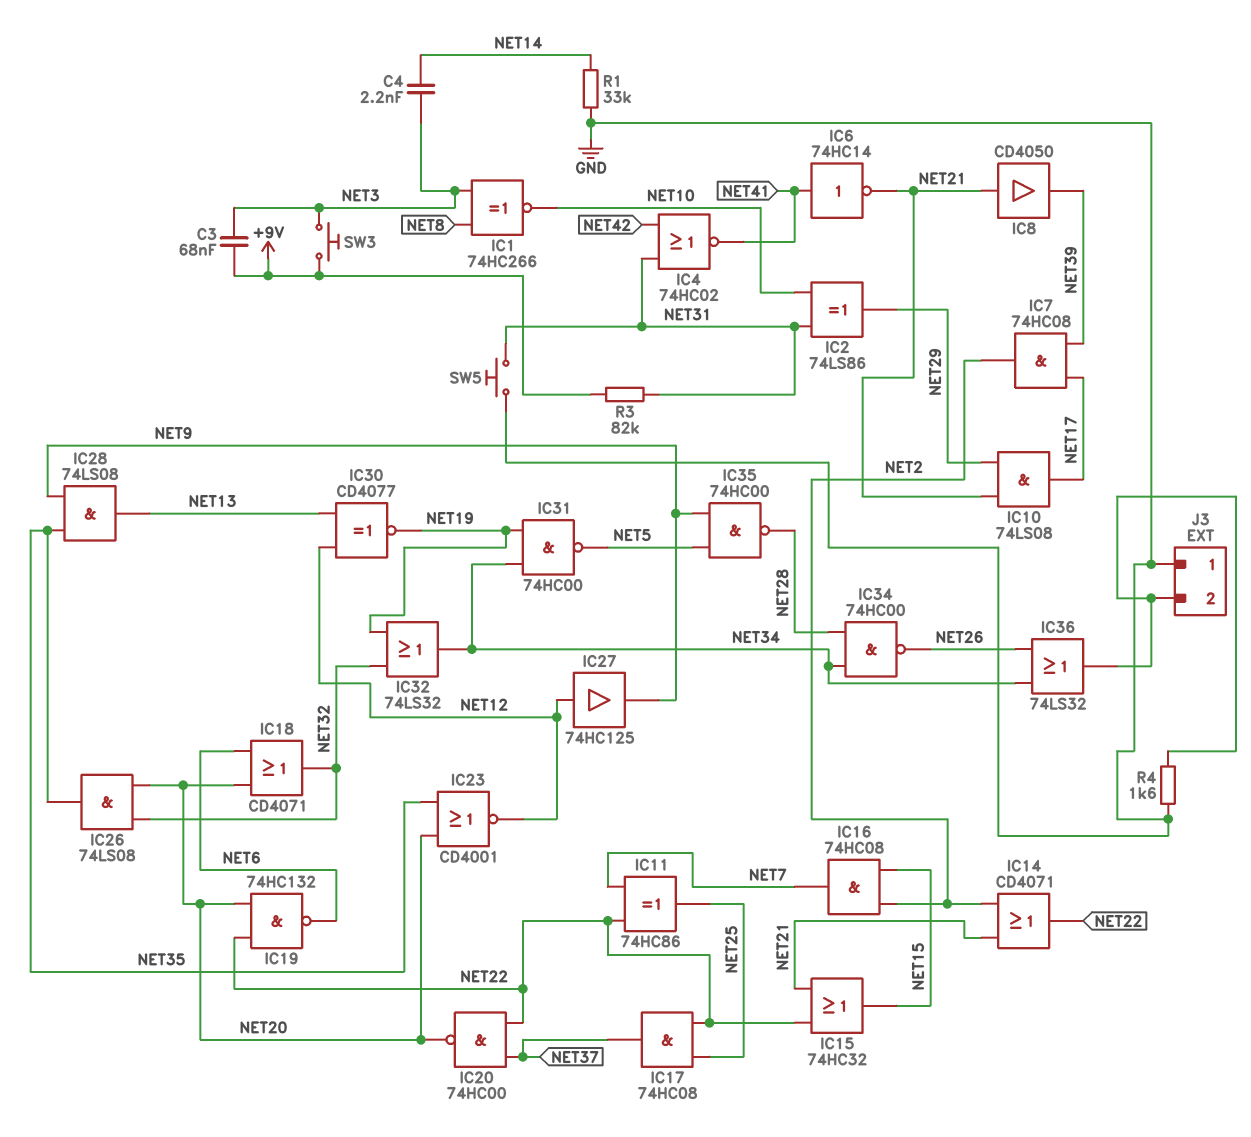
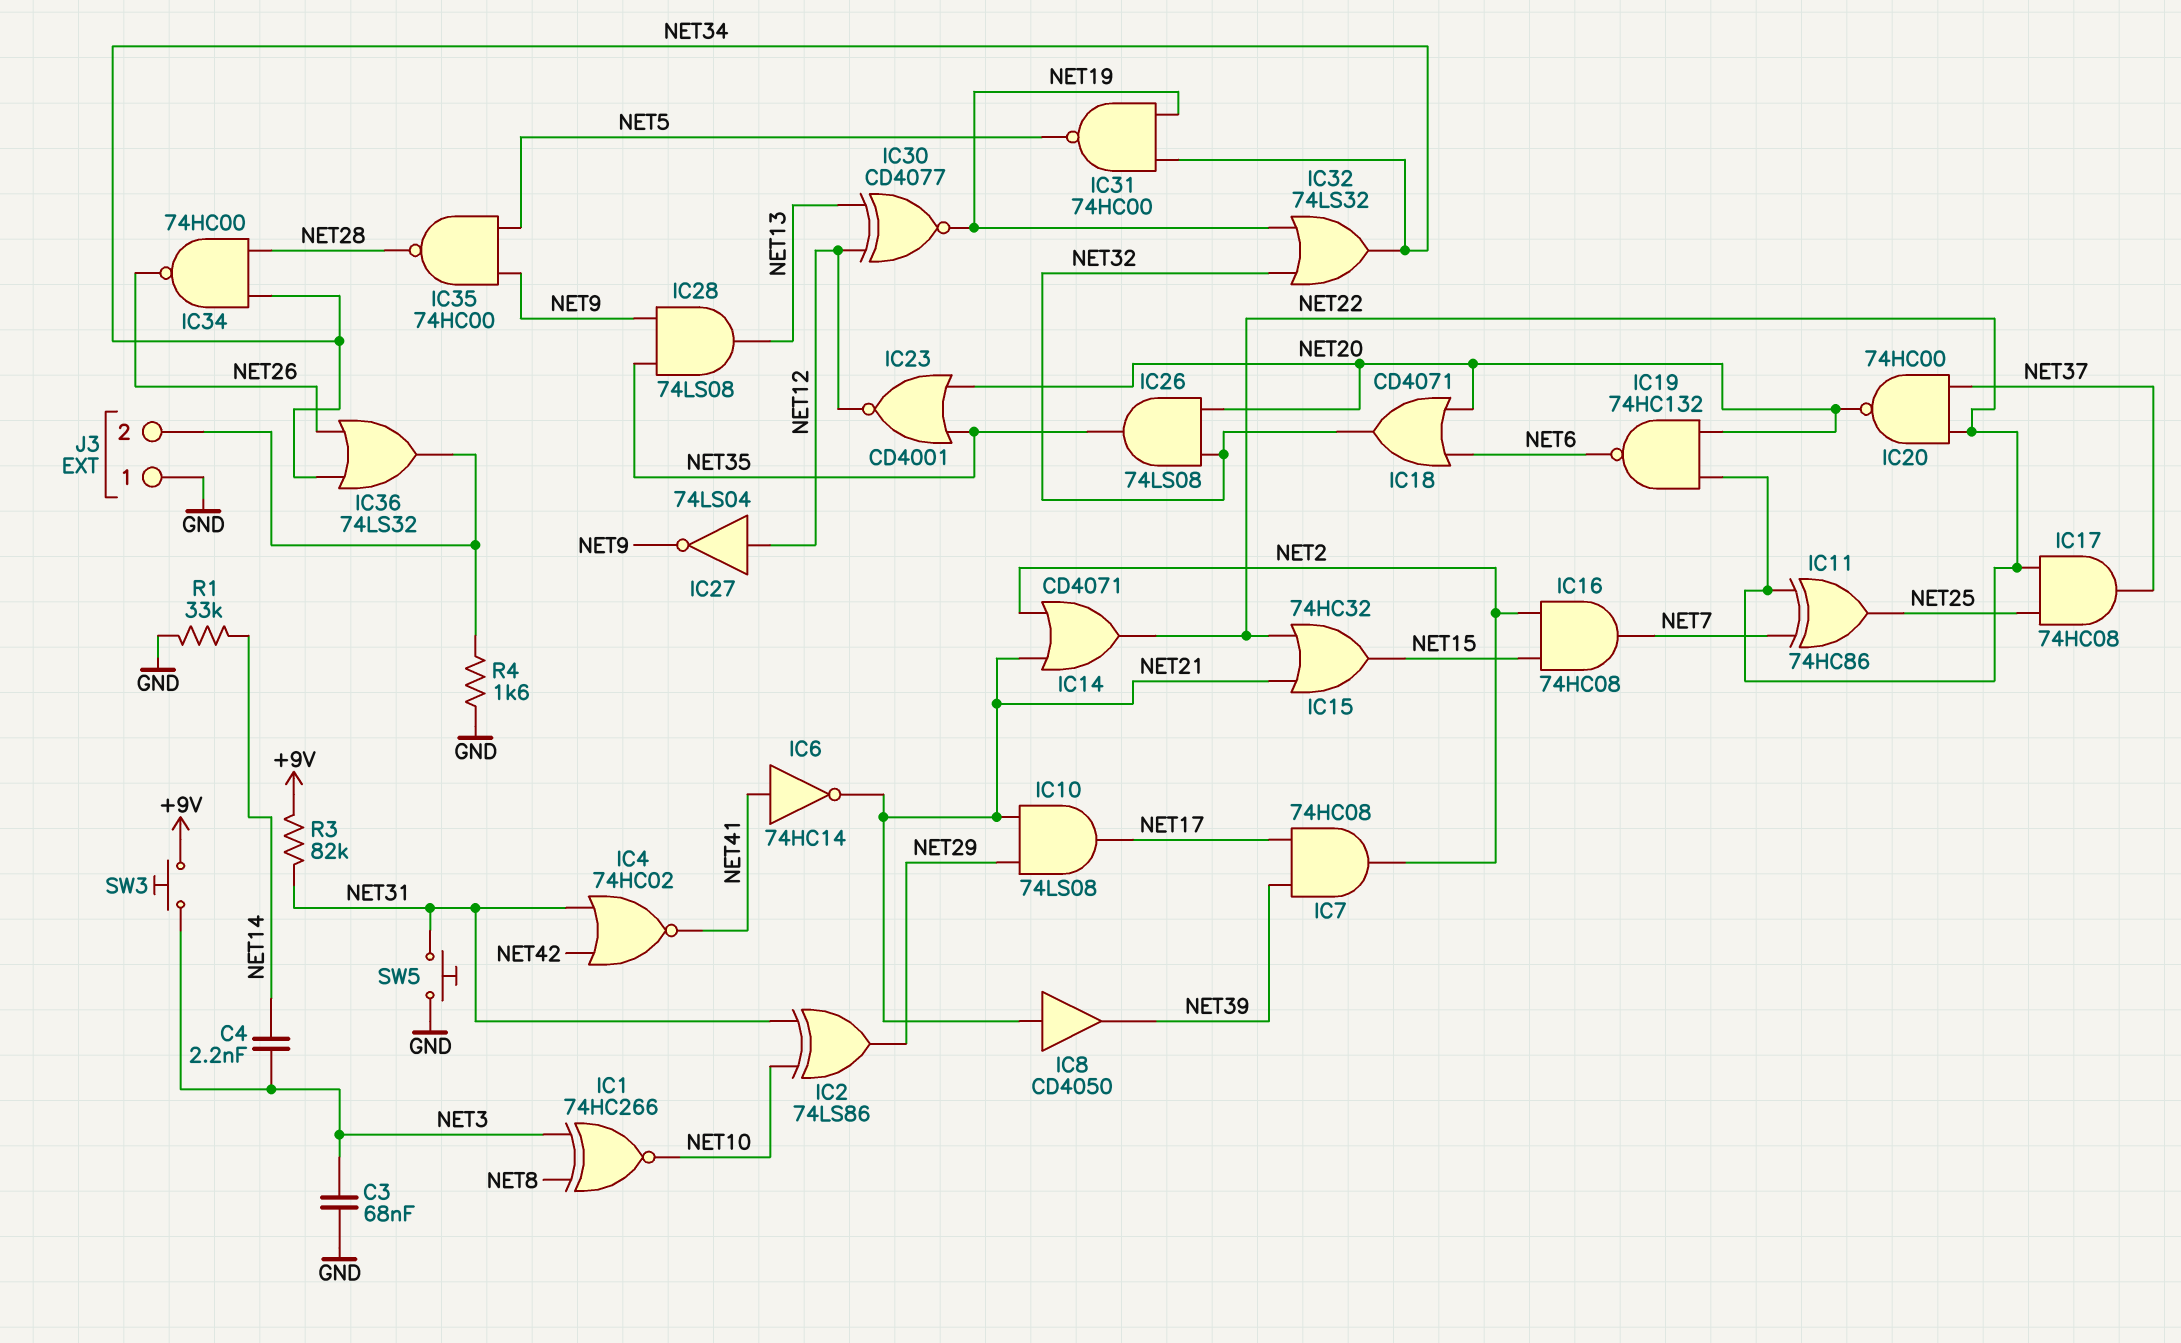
C3: 68nF (+9V, NET3) -> 68nF (GND, NET3)
IC27: buffer 74HC125 (in NET12, out NET9) -> NOT 74LS04 (in NET12, out NET9)

